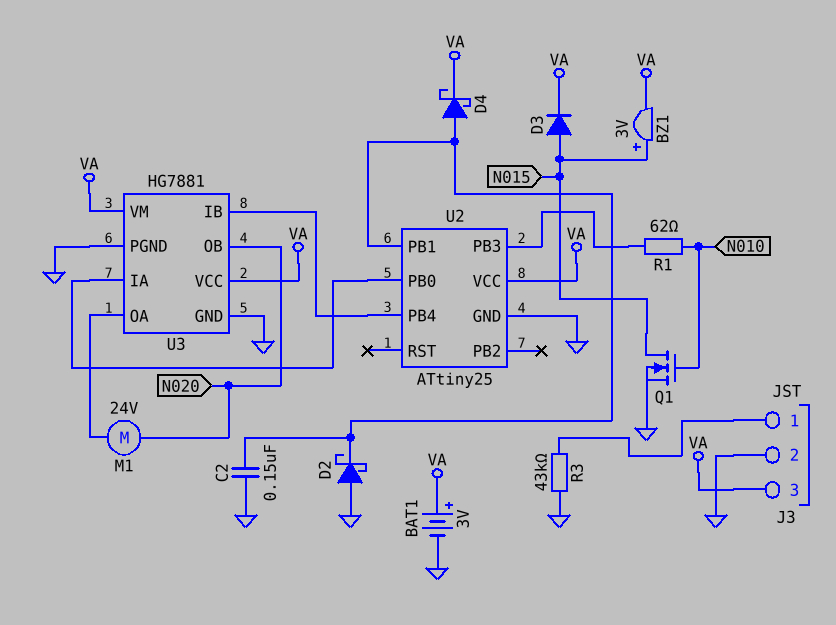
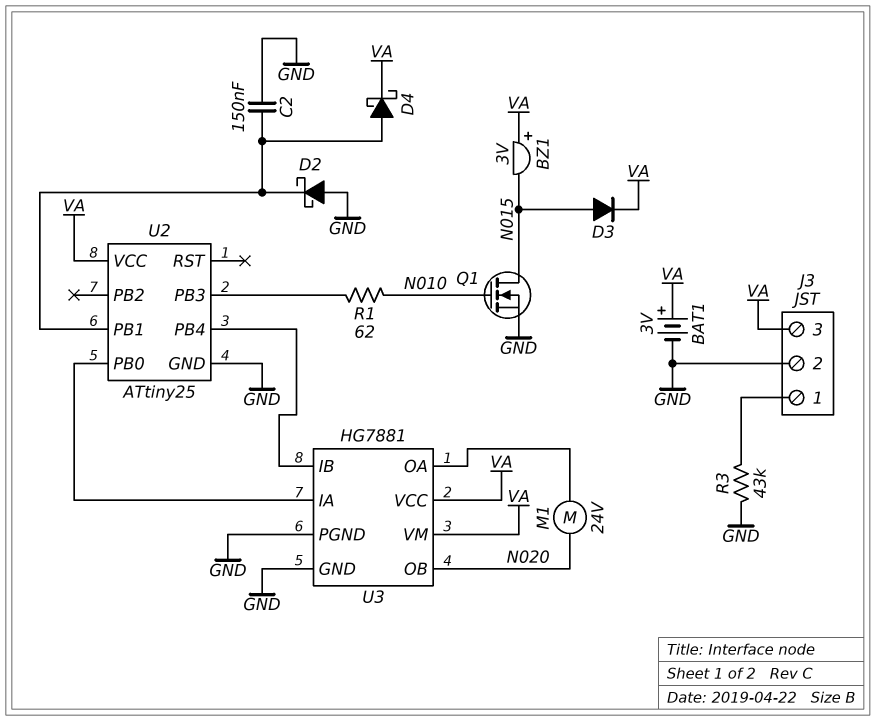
BZ1: buzzer 3V (plus N015, minus VA) -> buzzer 3V (plus VA, minus N015)

